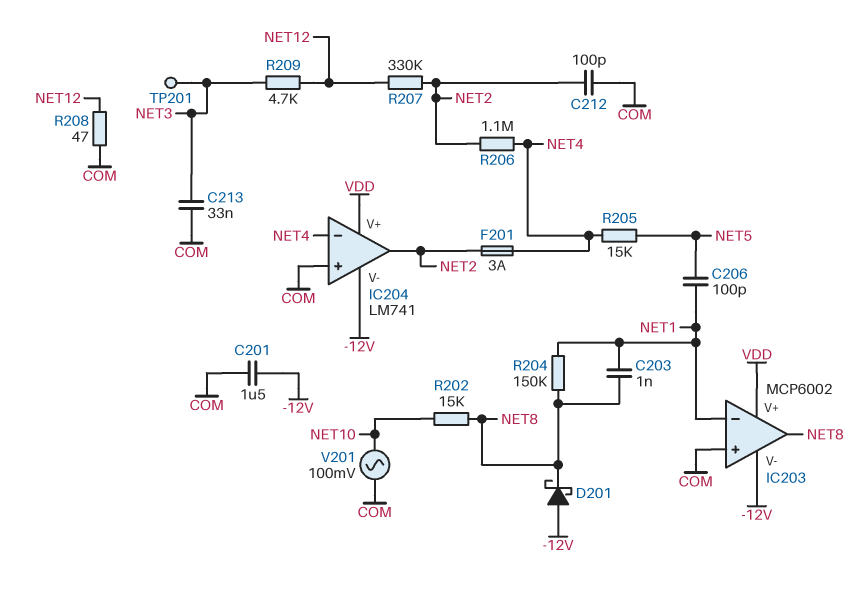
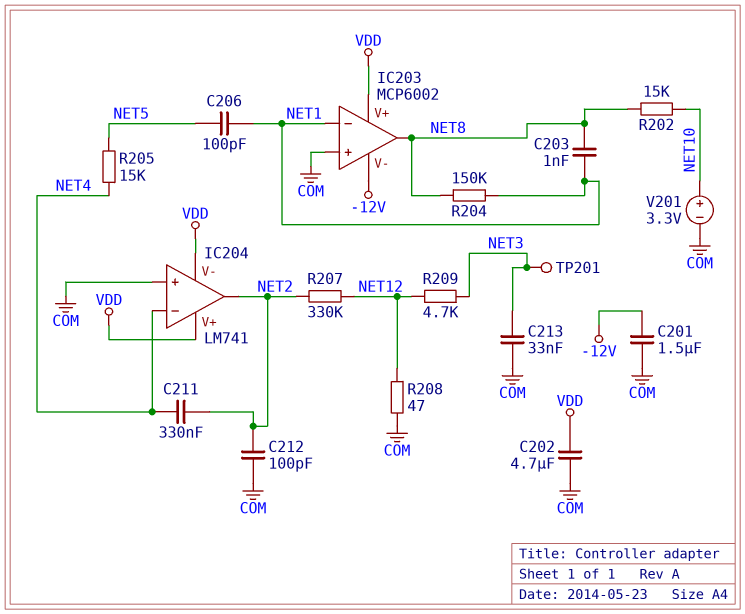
C202: none -> 4.7uF (COM, VDD)
C211: none -> 330nF (NET2, NET4)
D201: schottky (A -12V, K NET8) -> none
F201: 3A (NET2, NET4) -> none
IC204 pin V-: -12V -> VDD
R206: 1.1M (NET2, NET4) -> none
V201: AC 100mV (COM, NET10) -> 3.3V (plus NET10, minus COM)

